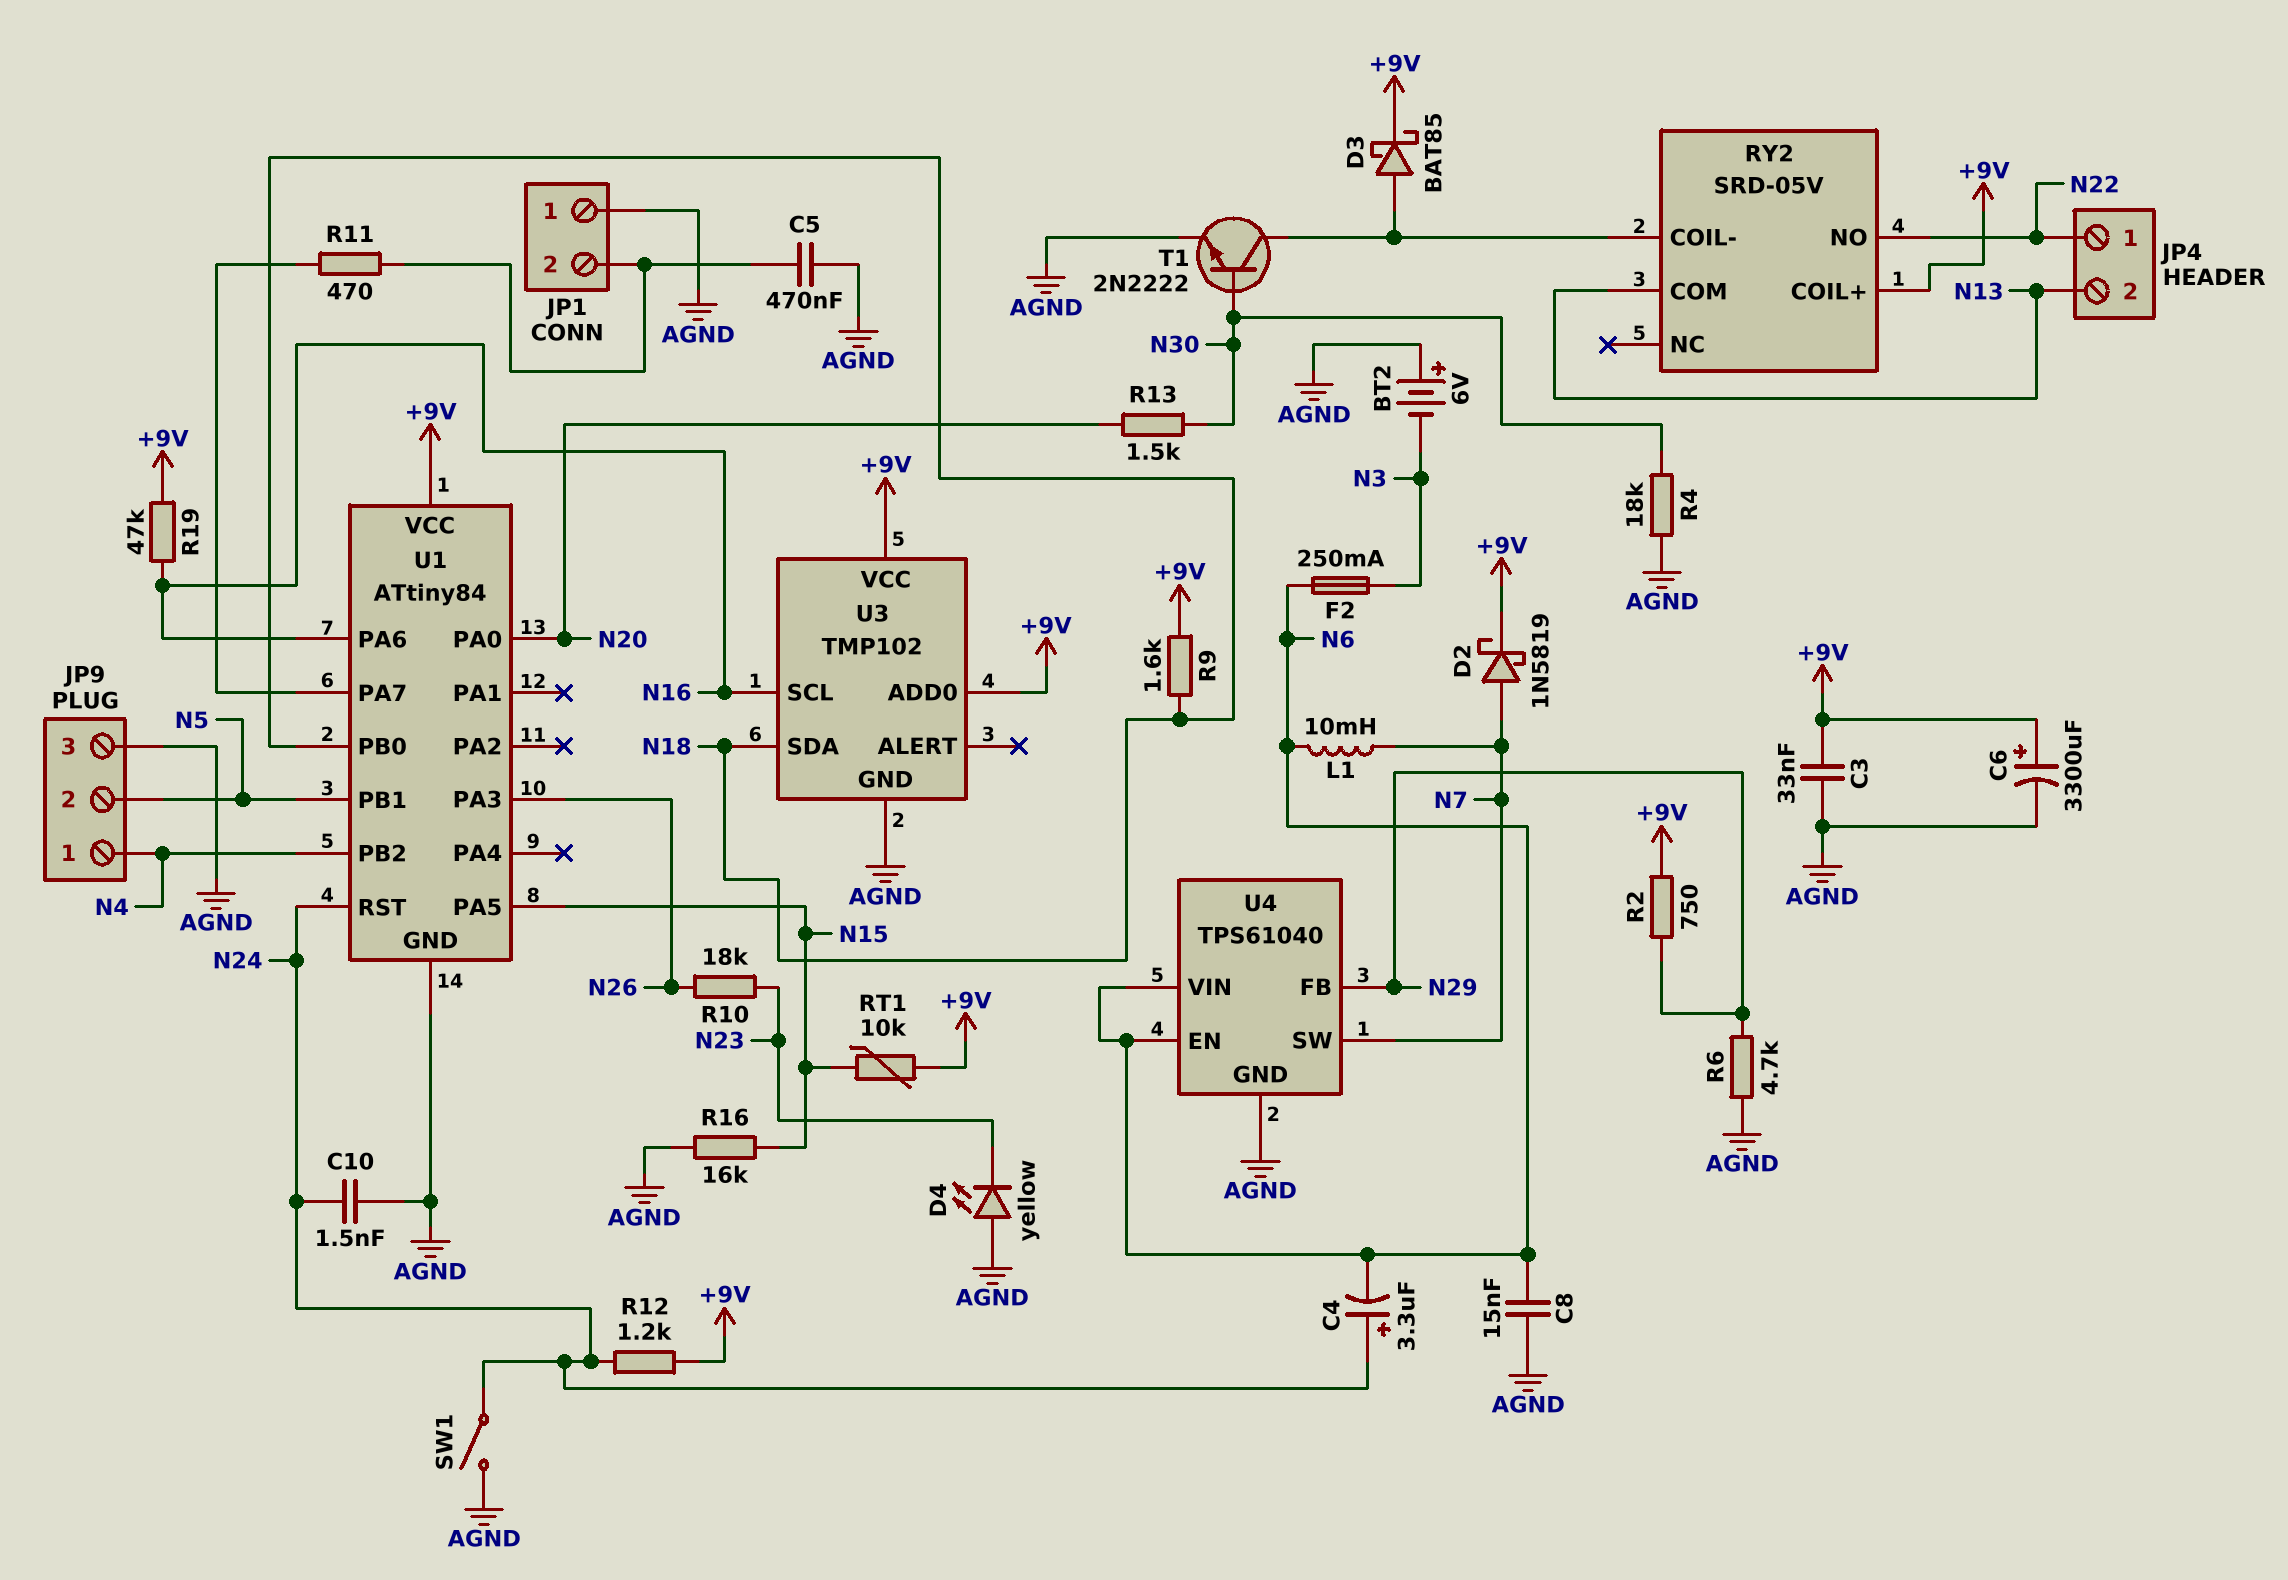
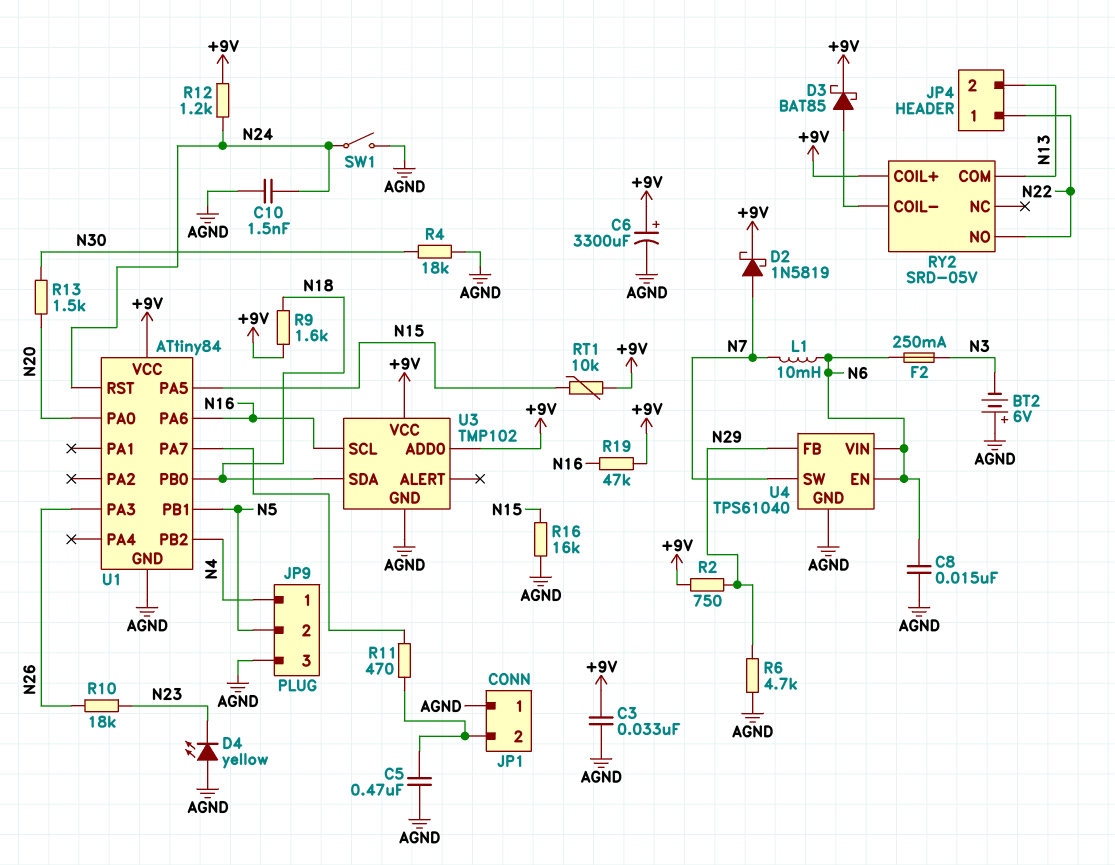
C4: 3.3uF (plus N24, minus N6) -> none
T1: NPN 2N2222 (B N30, C RY2/COIL-, E AGND) -> none

